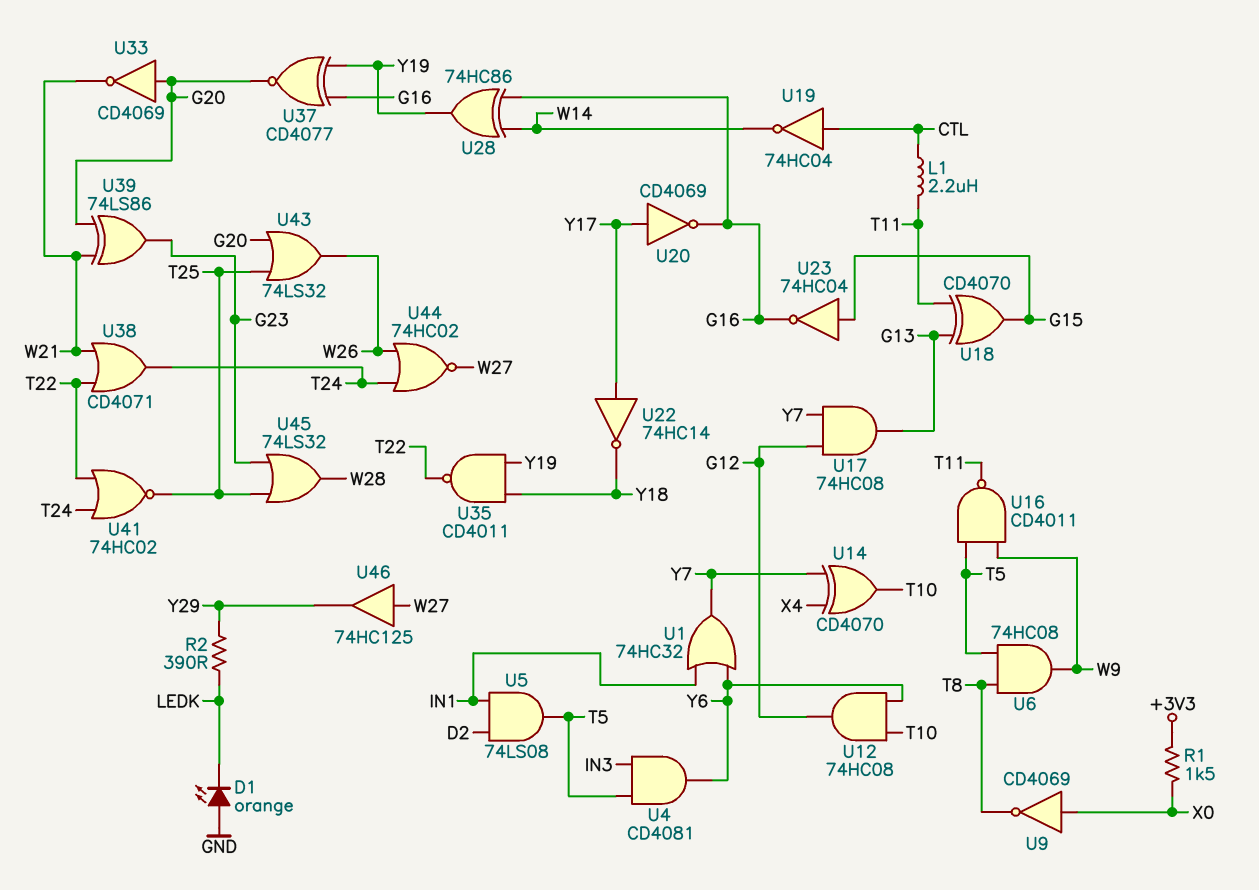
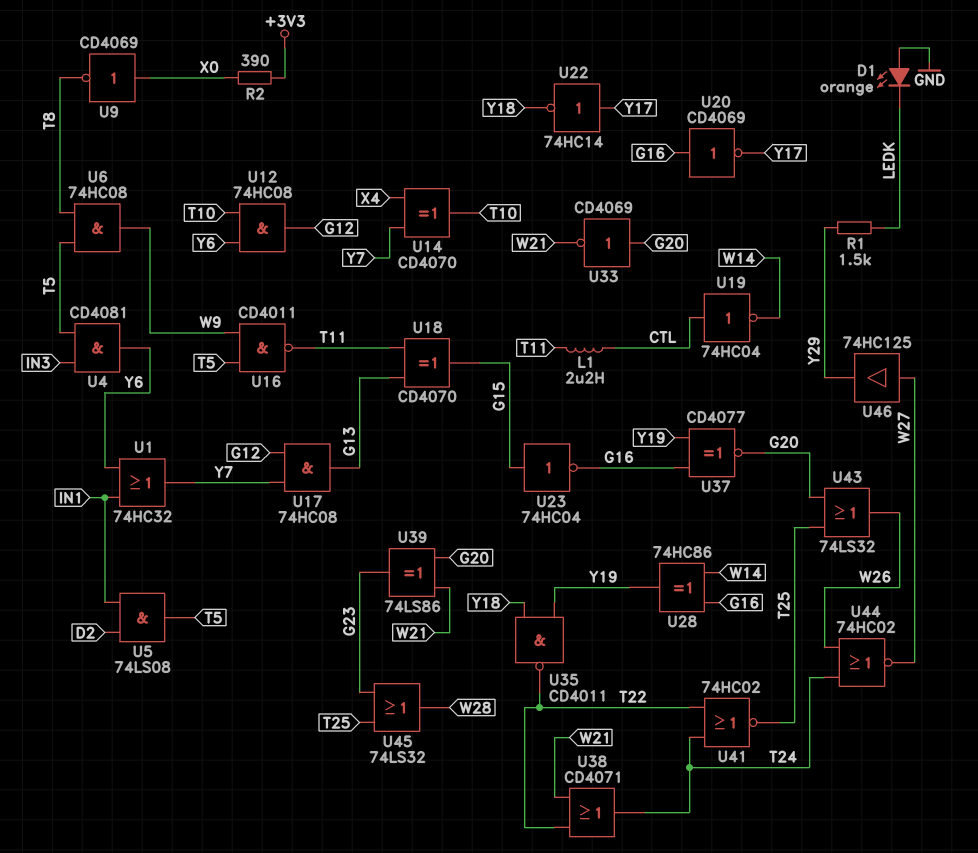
R1: 1.5k (+3V3, X0) -> 1.5k (LEDK, Y29)
R2: 390 (LEDK, Y29) -> 390 (+3V3, X0)
U20: NOT CD4069 (in Y17, out G16) -> NOT CD4069 (in G16, out Y17)

